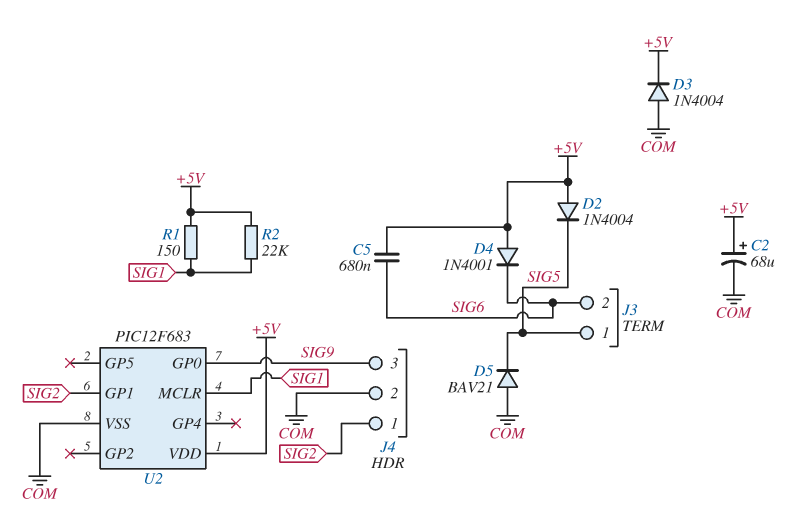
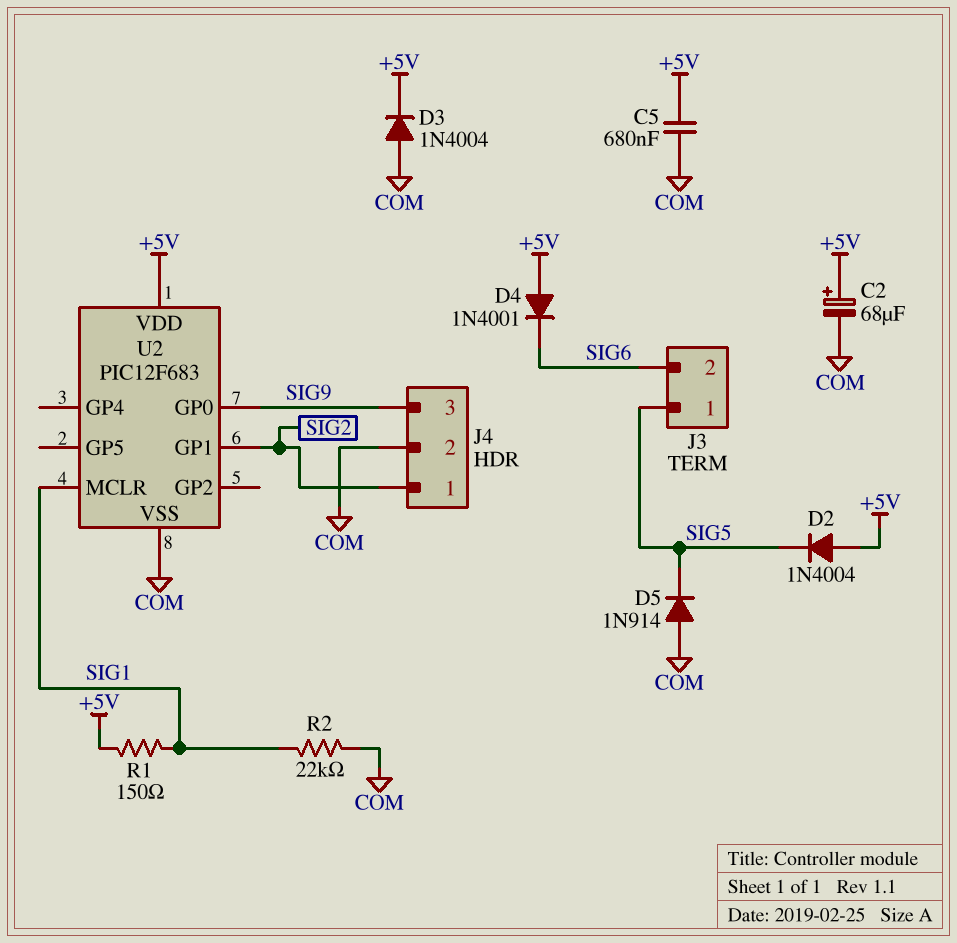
C5: 680nF (+5V, SIG6) -> 680nF (+5V, COM)
D5: diode BAV21 (A COM, K SIG5) -> diode 1N914 (A COM, K SIG5)
R2: 22k (+5V, SIG1) -> 22k (COM, SIG1)

